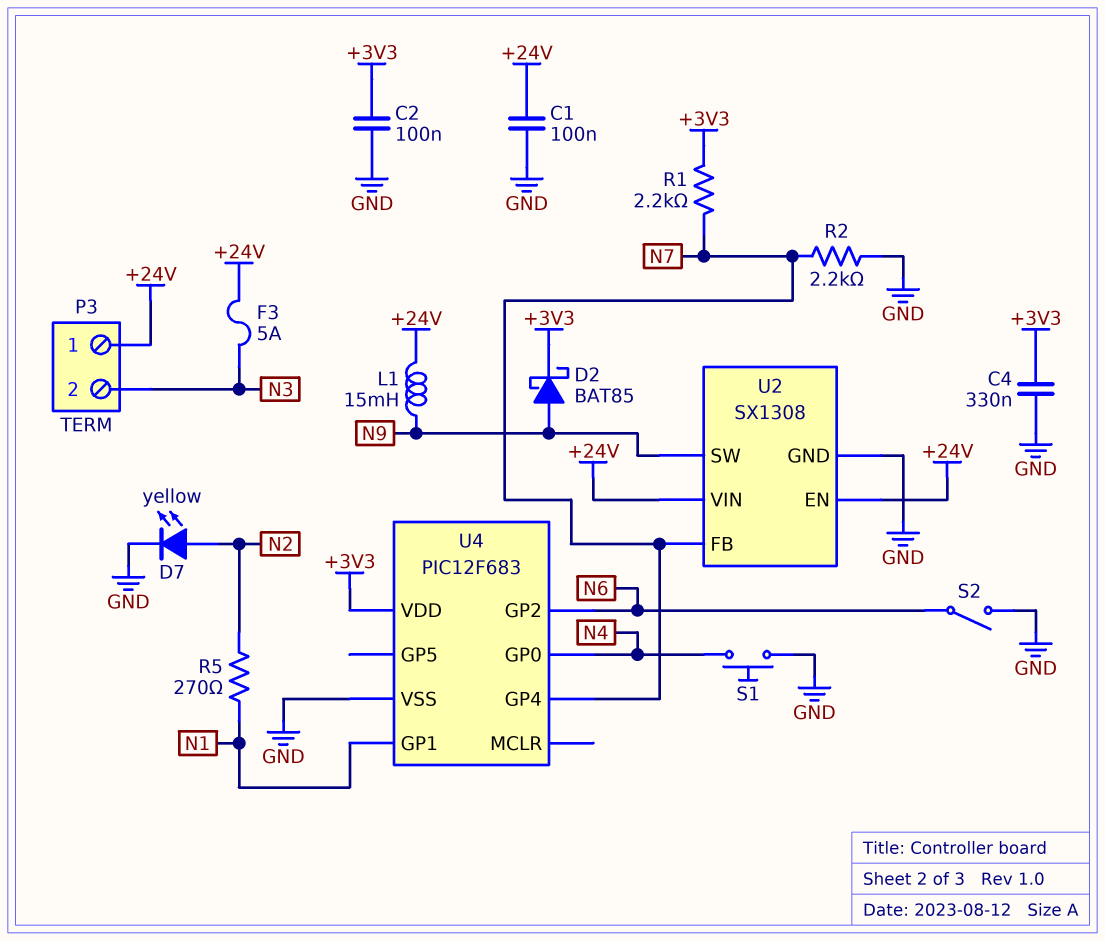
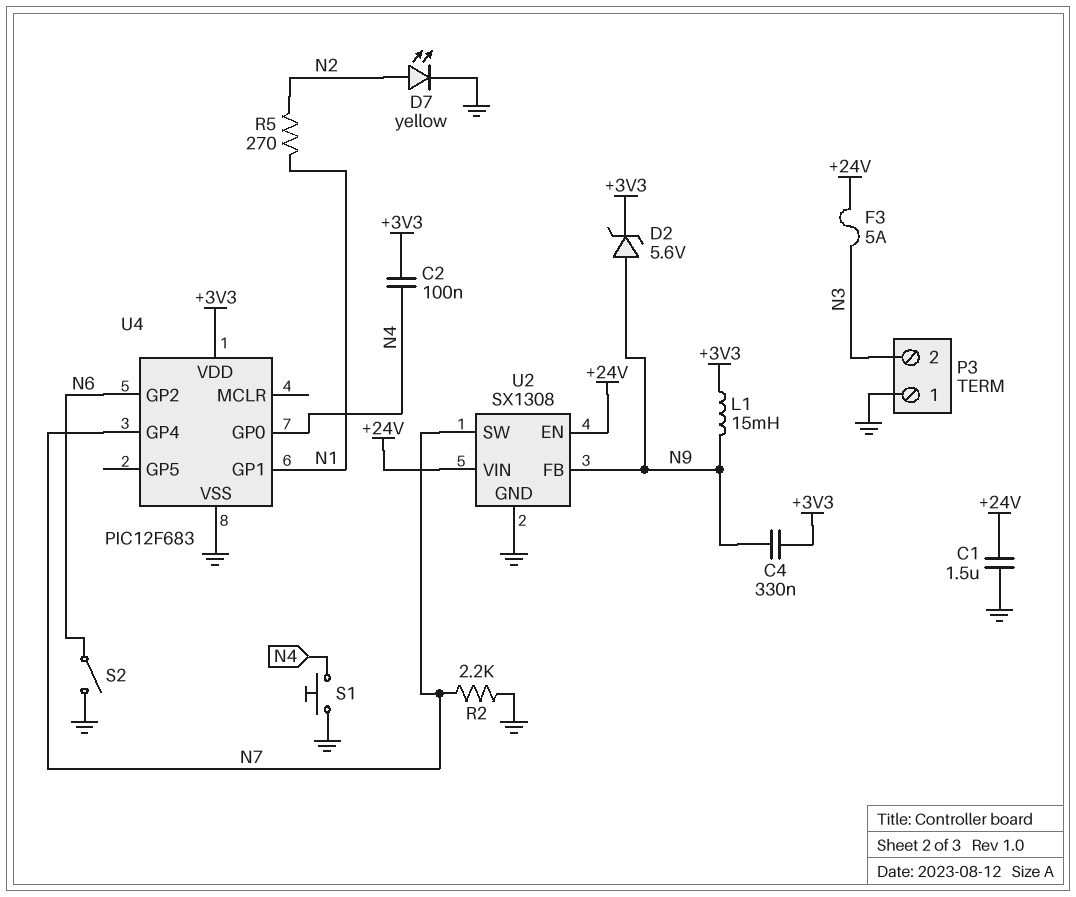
C1: 100nF (+24V, GND) -> 1.5uF (+24V, GND)
C2: 100nF (+3V3, GND) -> 100nF (+3V3, N4)
C4: 330nF (+3V3, GND) -> 330nF (+3V3, N9)
D2: schottky BAT85 (A N9, K +3V3) -> zener 5.6V (A N9, K +3V3)
L1: 15mH (+24V, N9) -> 15mH (+3V3, N9)
P3 pin 1: +24V -> GND
R1: 2.2k (+3V3, N7) -> none
U2 pin FB: N7 -> N9
U2 pin SW: N9 -> N7

